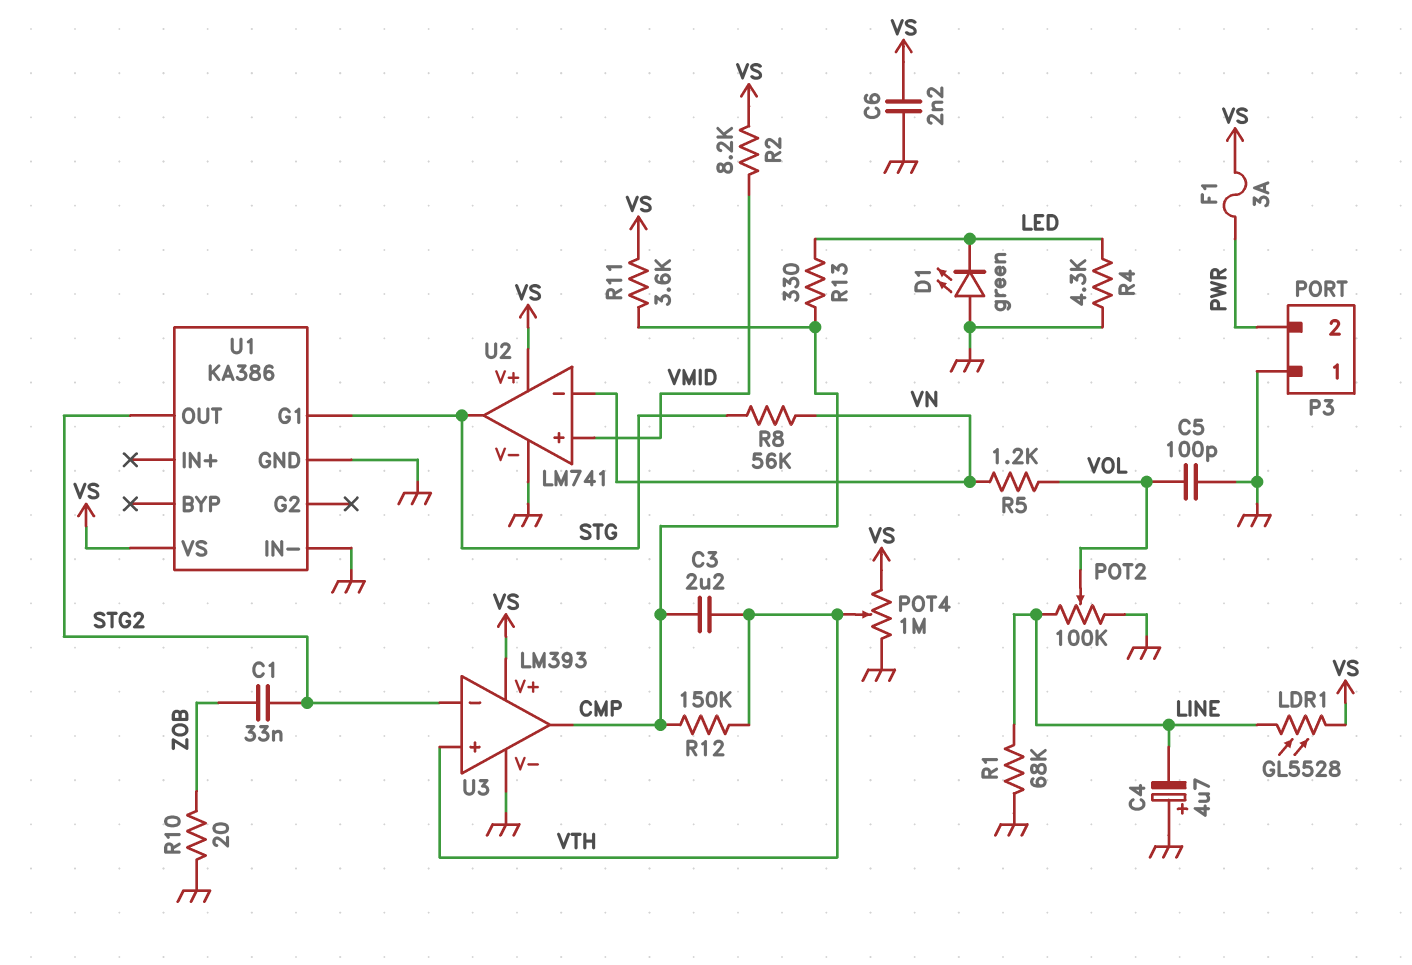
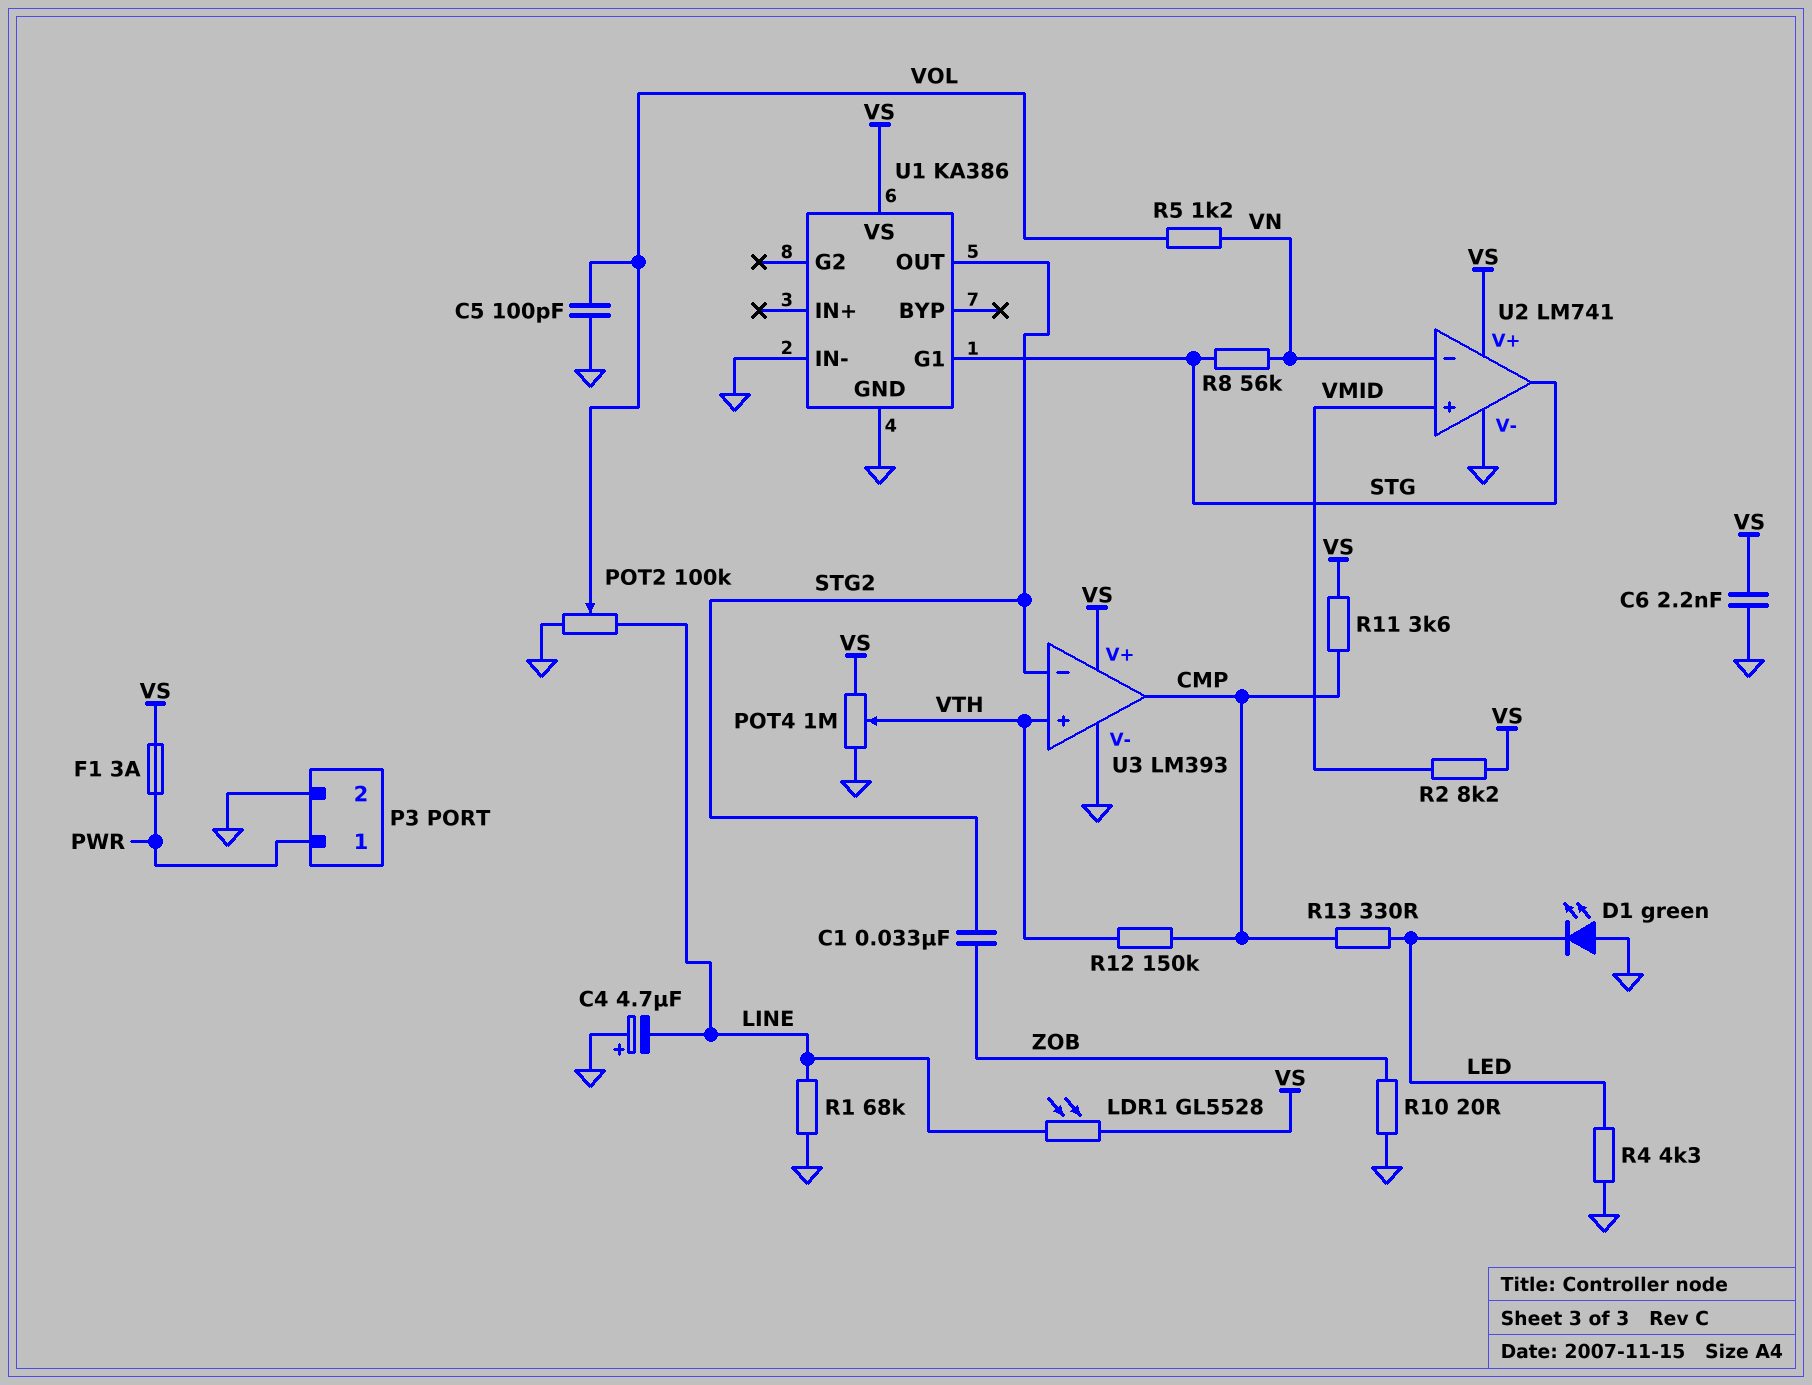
C3: 2.2uF (CMP, VTH) -> none
P3 pin 1: GND -> PWR
P3 pin 2: PWR -> GND

